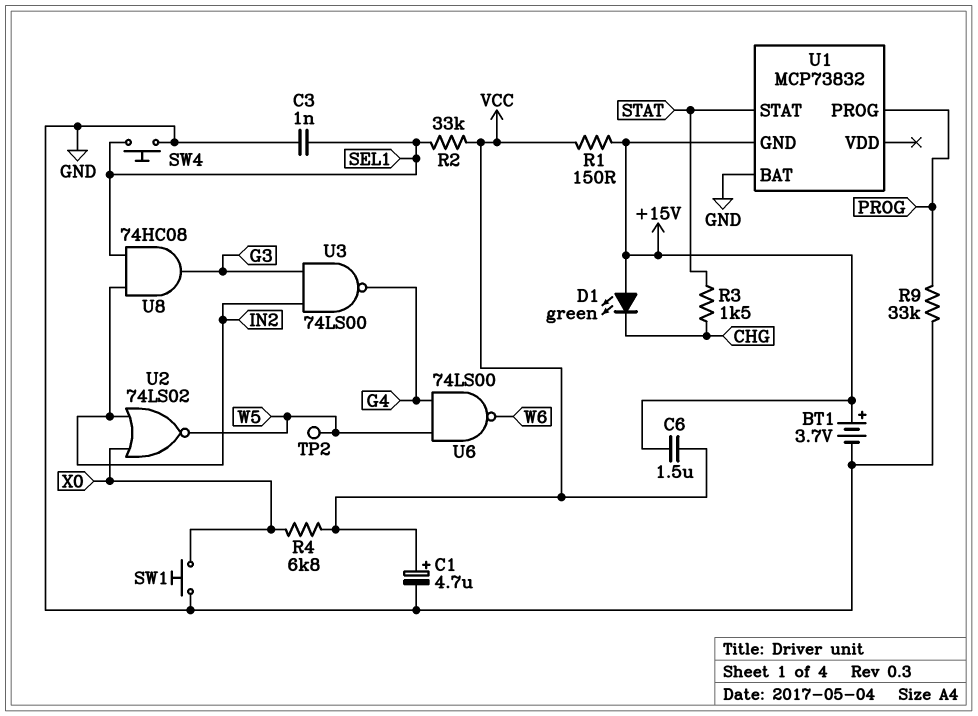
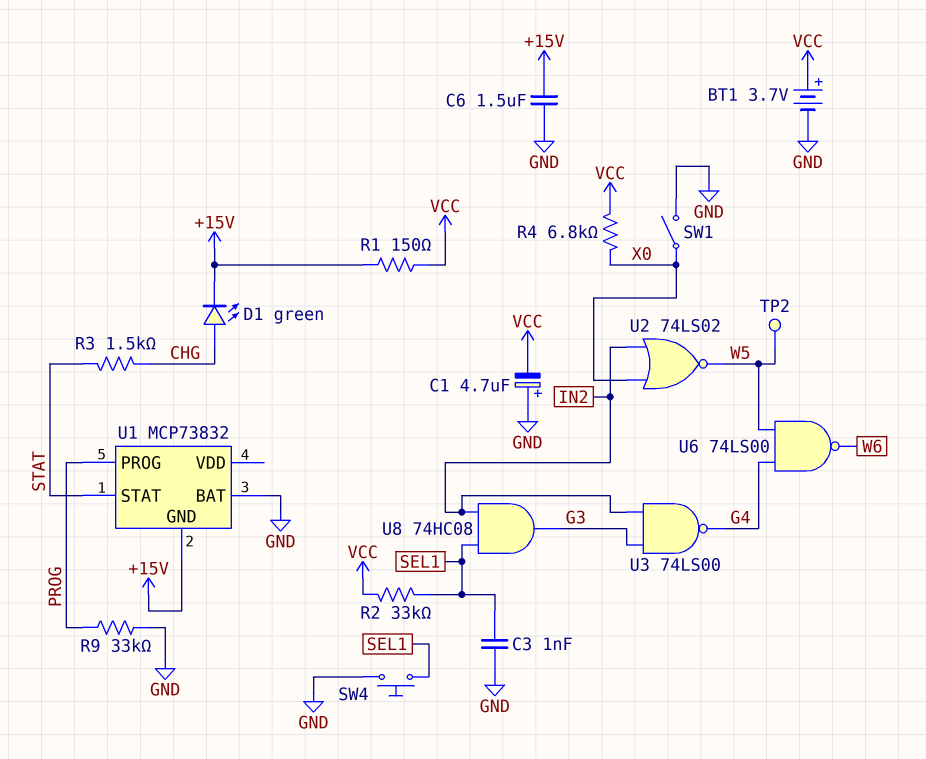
BT1: 3.7V (plus +15V, minus GND) -> 3.7V (plus VCC, minus GND)
C1: 4.7uF (plus VCC, minus GND) -> 4.7uF (plus GND, minus VCC)
C6: 1.5uF (+15V, VCC) -> 1.5uF (+15V, GND)
D1: LED green (A +15V, K CHG) -> LED green (A CHG, K +15V)
SW1: button (GND, X0) -> switch (GND, X0)

